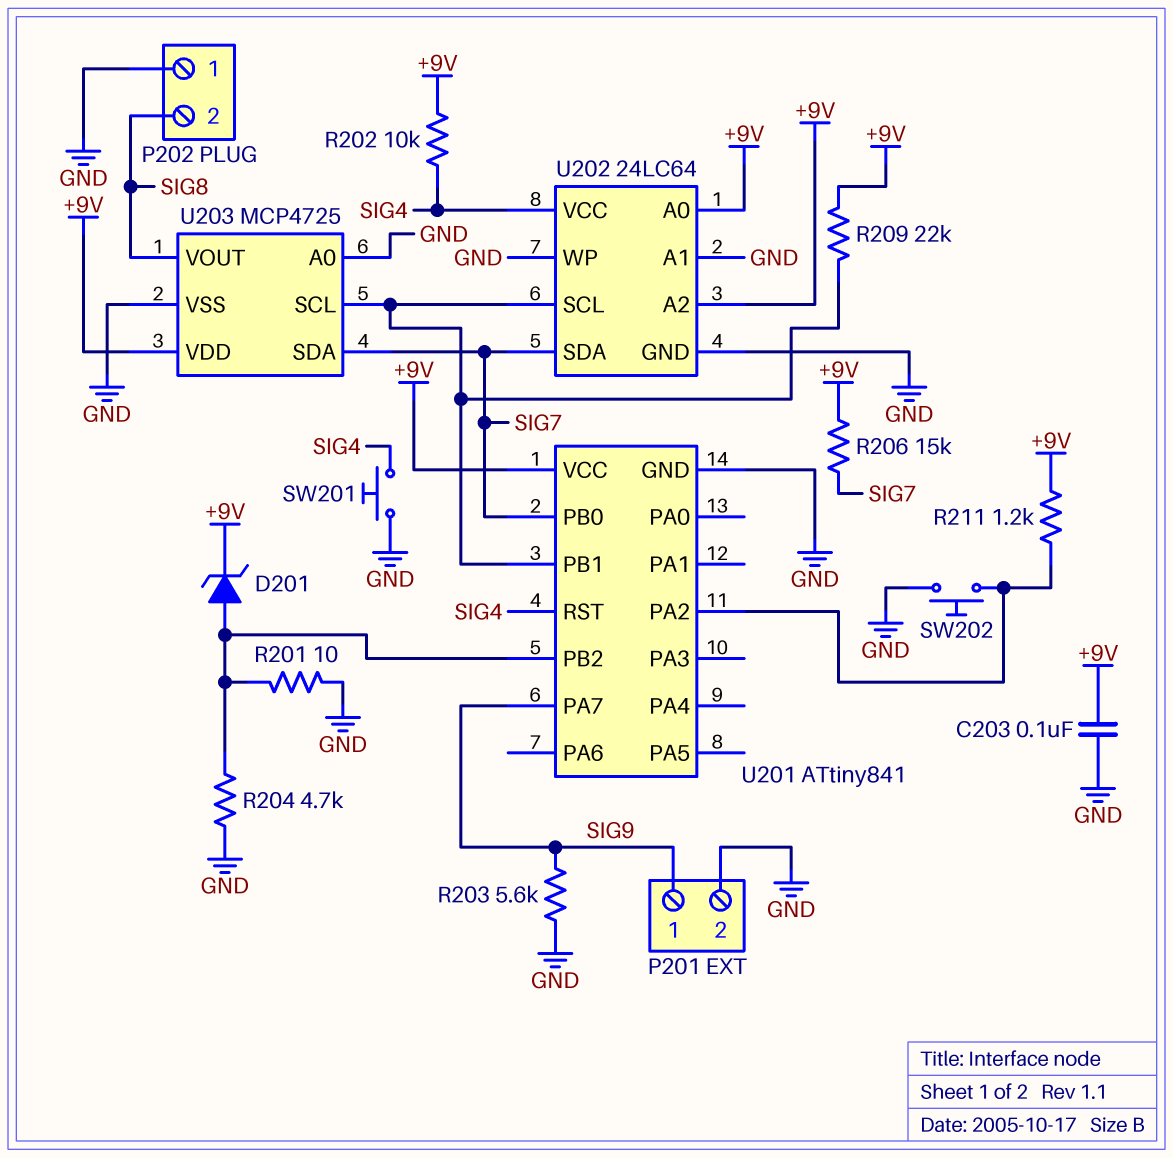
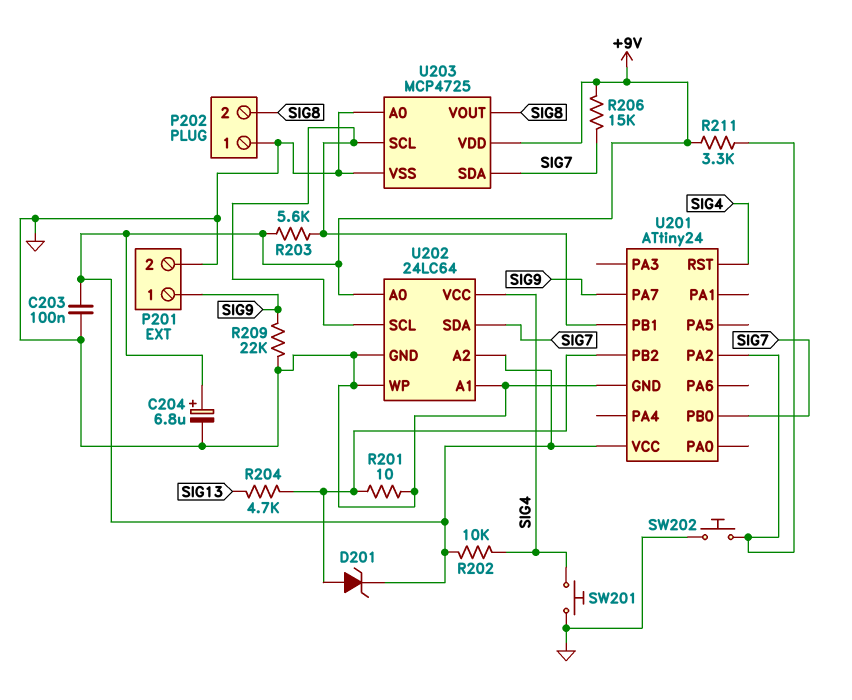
C204: none -> 6.8uF (plus +9V, minus GND)
R203: 5.6k (GND, SIG9) -> 5.6k (+9V, U201/PB1)
R204: 4.7k (GND, U201/PB2) -> 4.7k (SIG13, U201/PB2)
R209: 22k (+9V, U201/PB1) -> 22k (GND, SIG9)
R211: 1.2k (+9V, U201/PA2) -> 3.3k (+9V, U201/PA2)
U201: ATtiny841 -> ATtiny24

